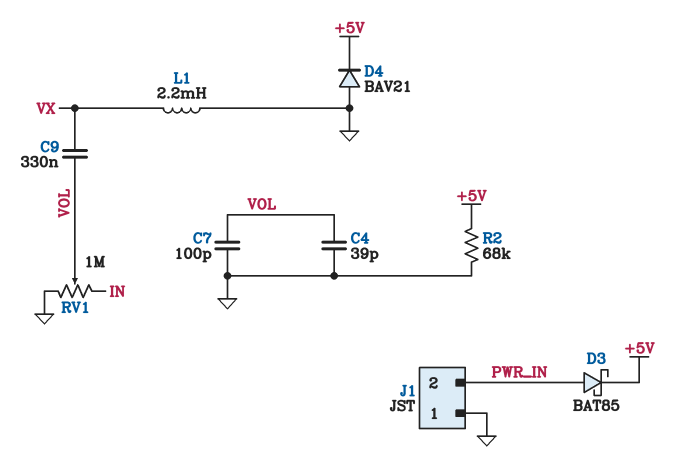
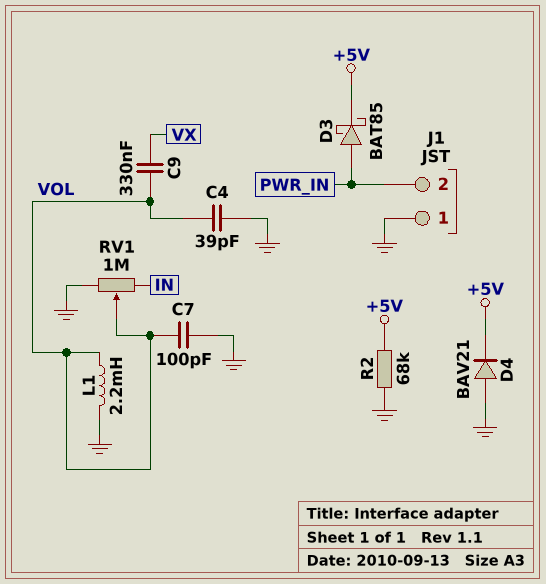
L1: 2.2mH (GND, VX) -> 2.2mH (GND, VOL)

